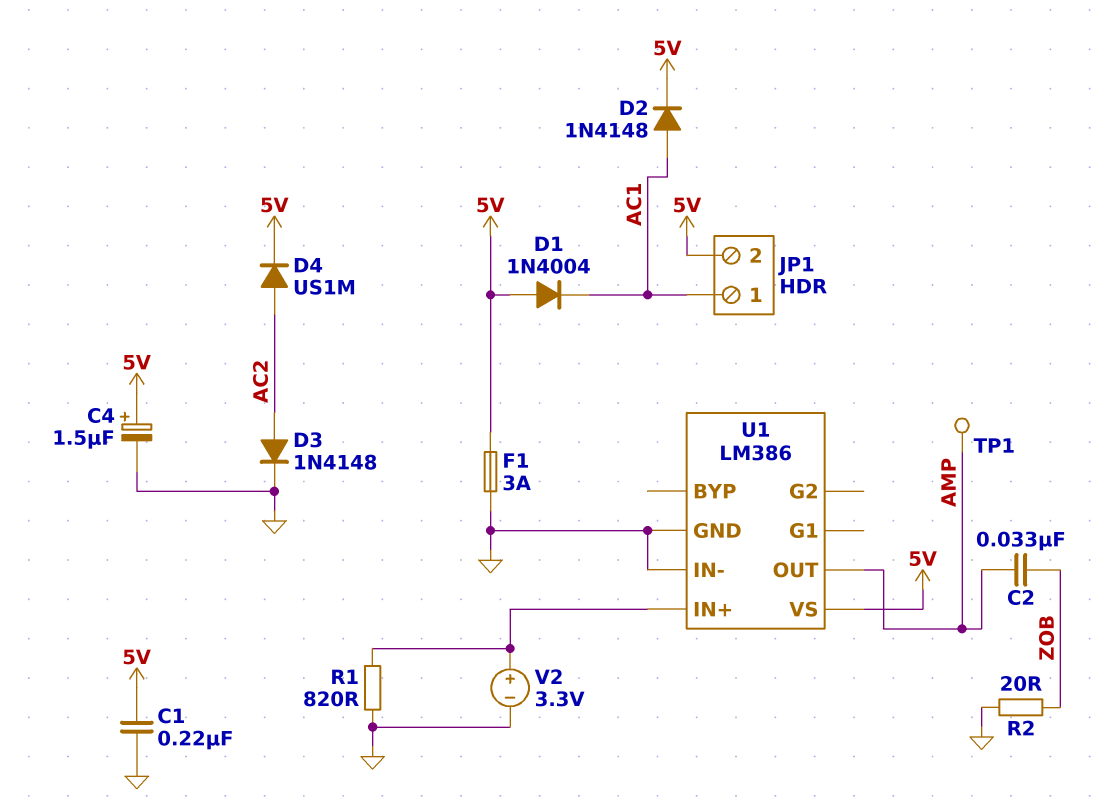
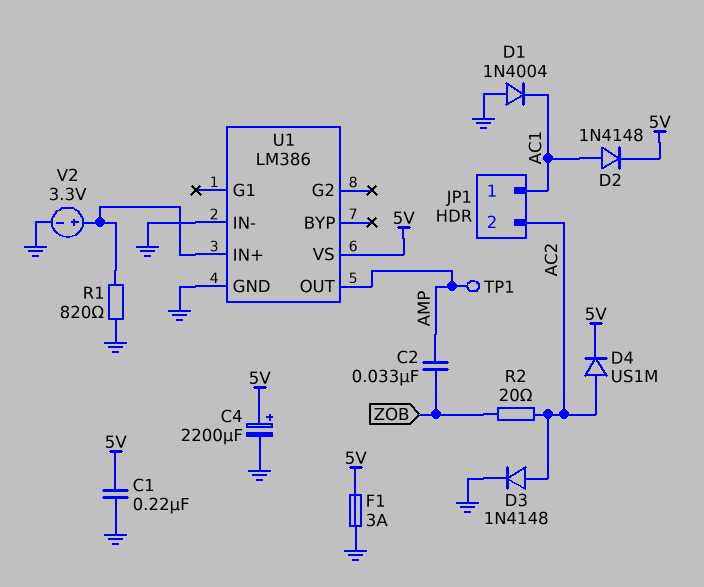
C4: 1.5uF (plus 5V, minus GND) -> 2200uF (plus 5V, minus GND)
D1: diode 1N4004 (A 5V, K AC1) -> diode 1N4004 (A GND, K AC1)
JP1 pin 2: 5V -> AC2
R2: 20 (GND, ZOB) -> 20 (AC2, ZOB)

